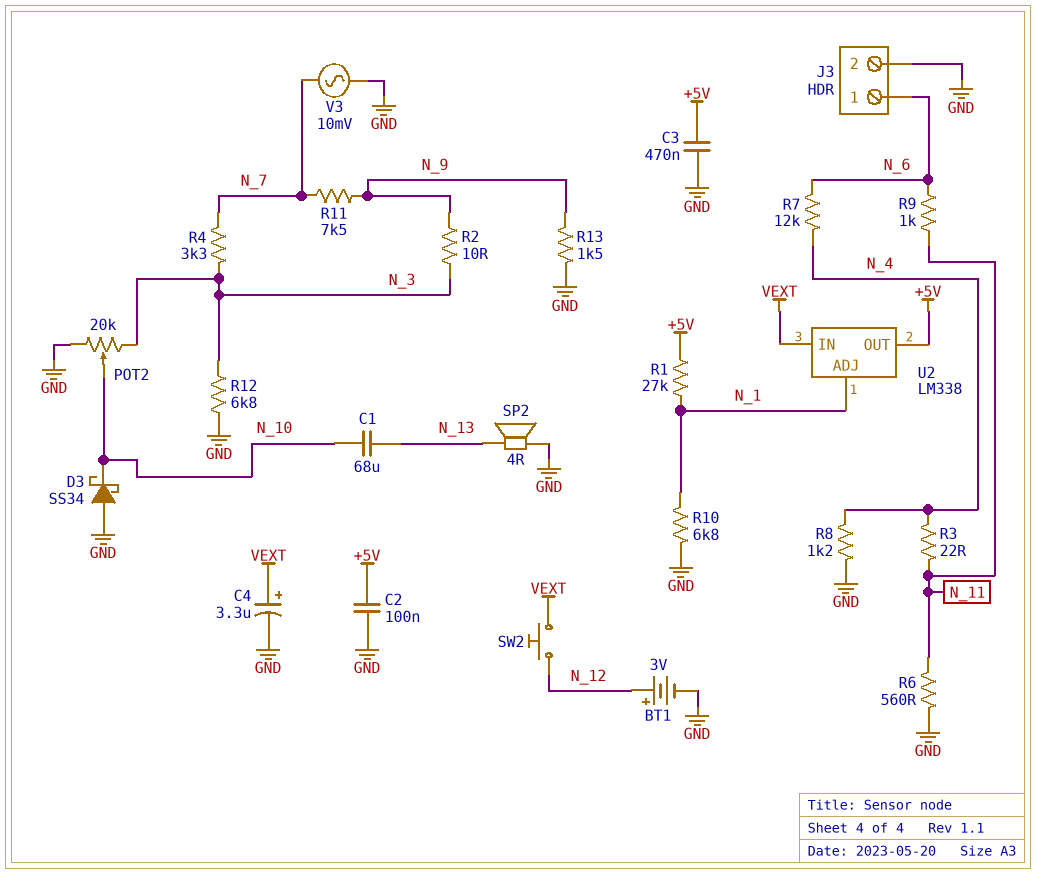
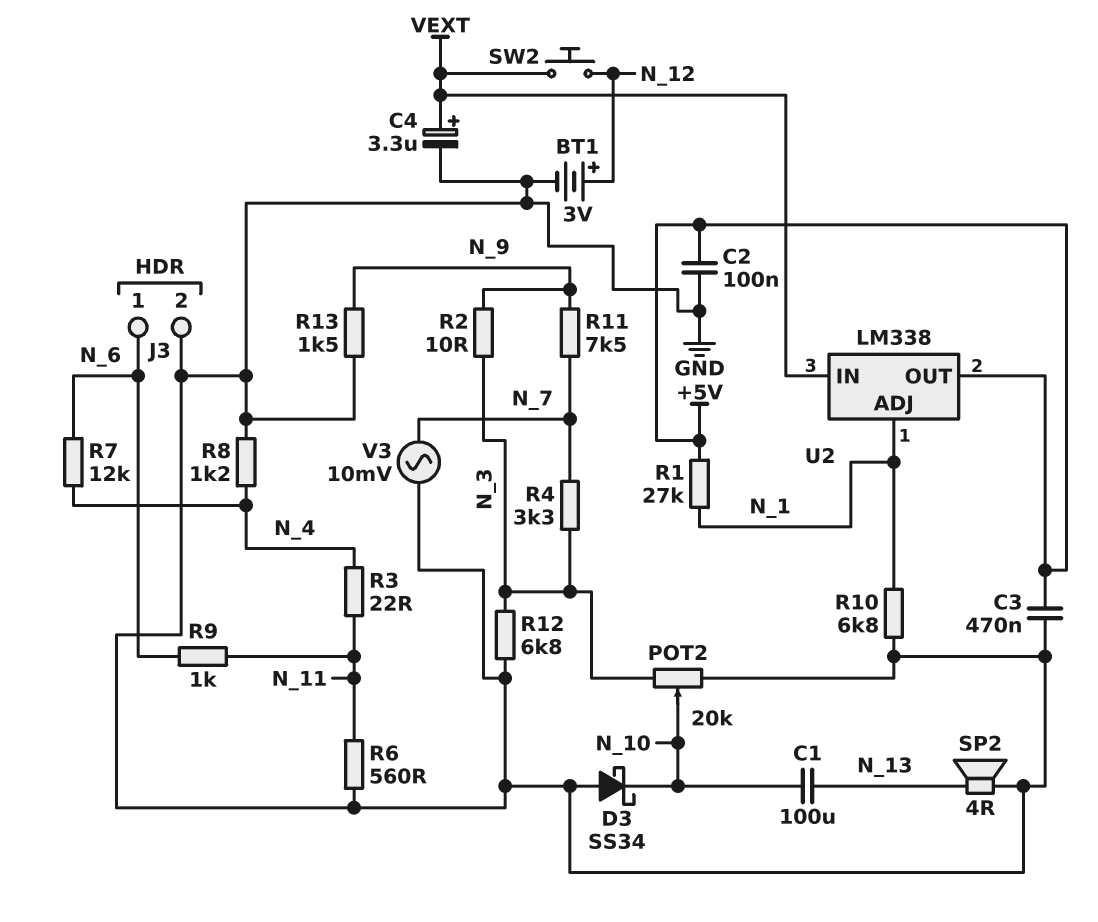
C1: 68uF (N_10, N_13) -> 100uF (N_10, N_13)

